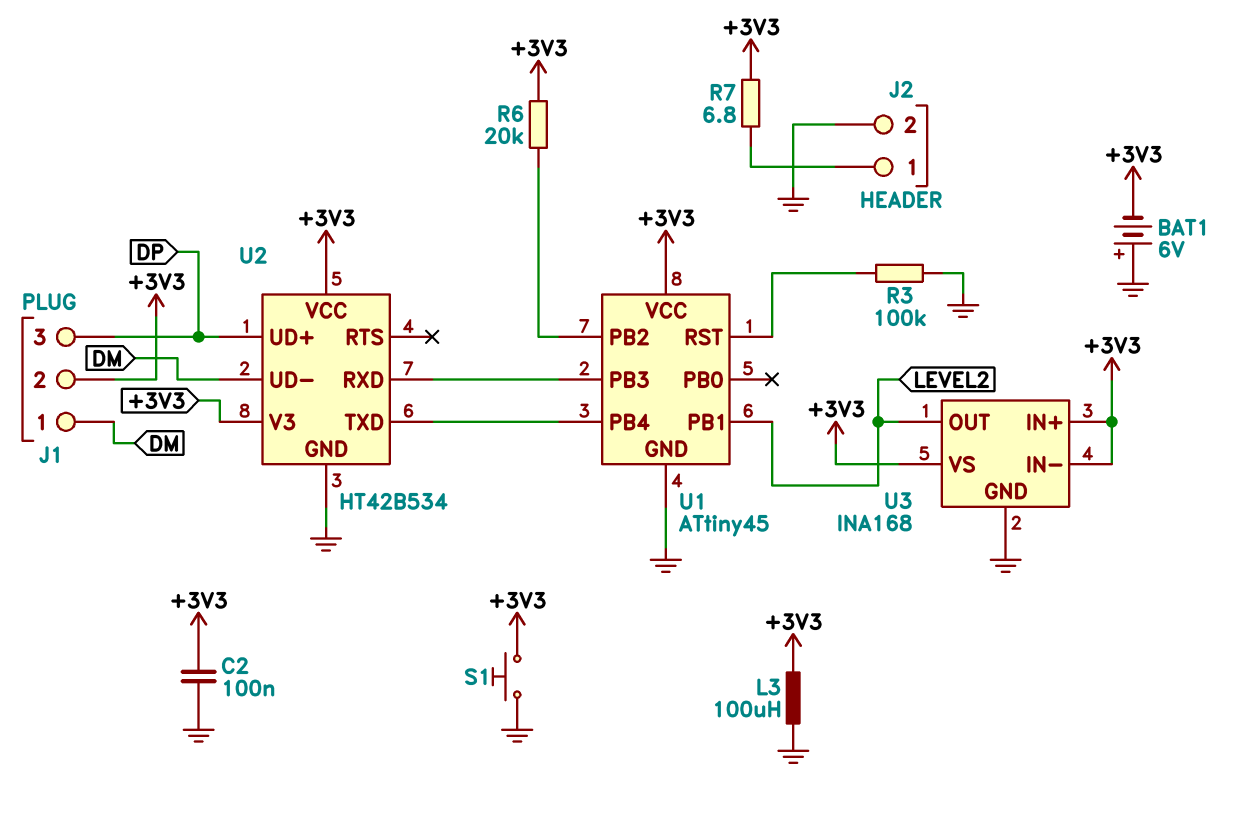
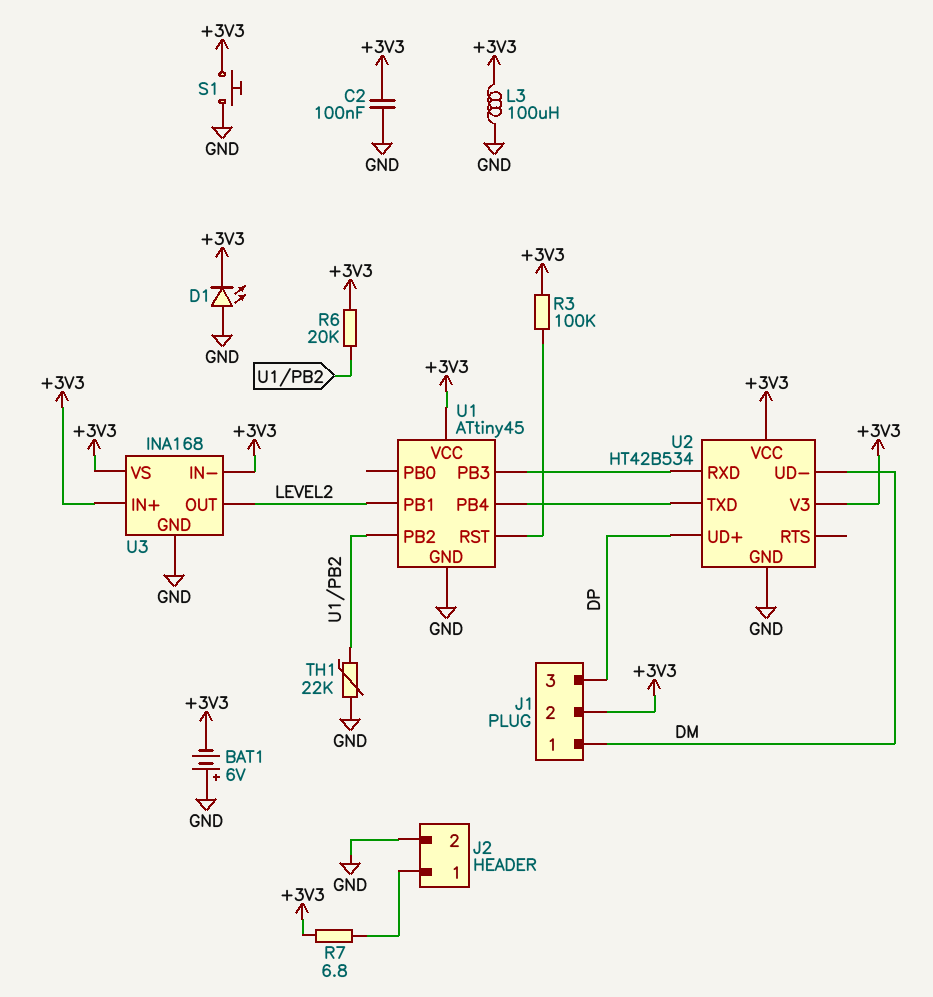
D1: none -> LED (A GND, K +3V3)
R3: 100k (GND, U1/RST) -> 100k (+3V3, U1/RST)
TH1: none -> 22k (GND, U1/PB2)

